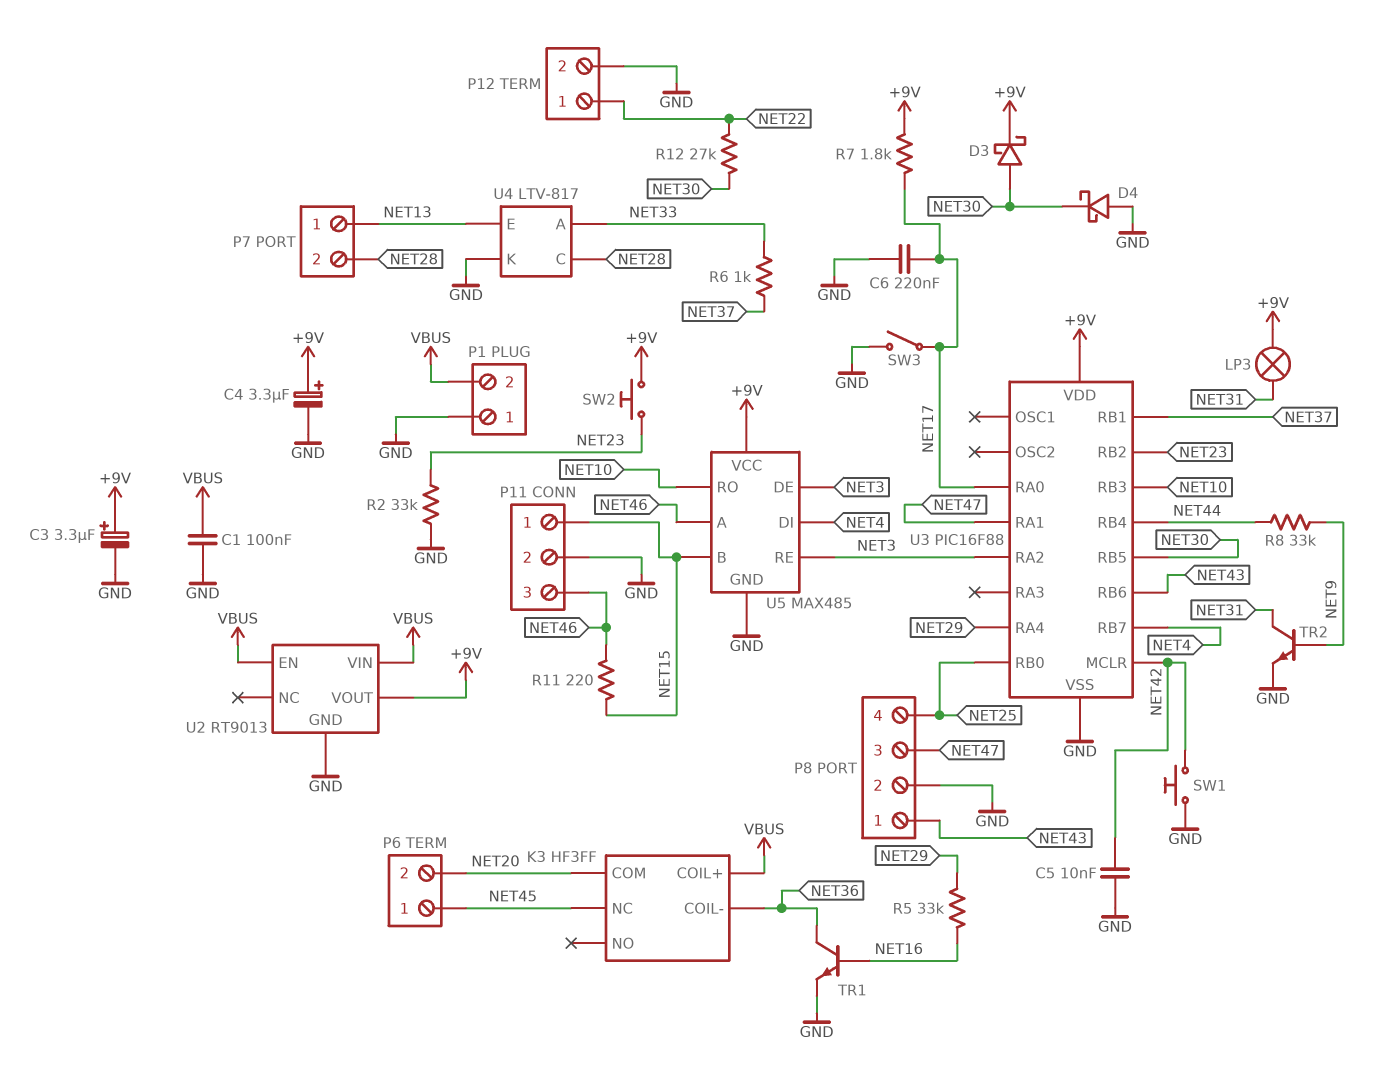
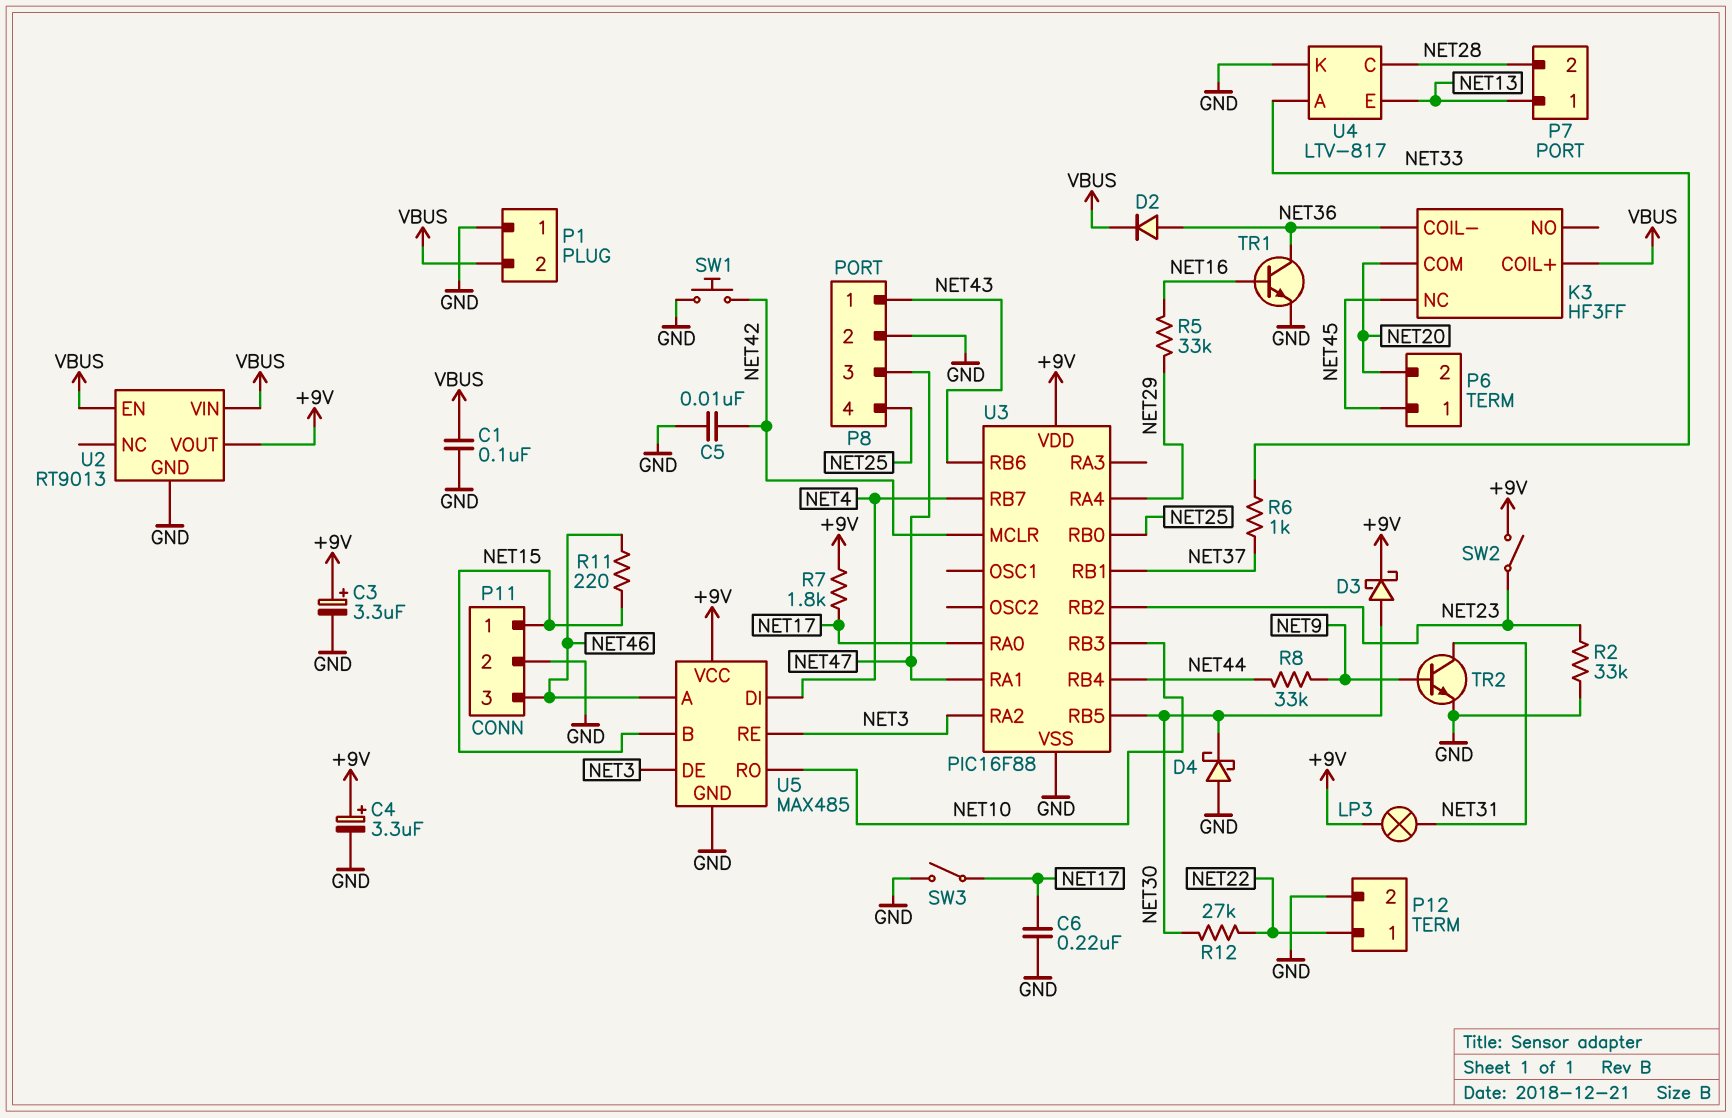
D2: none -> diode (A NET36, K VBUS)
SW2: button (+9V, NET23) -> switch (+9V, NET23)

